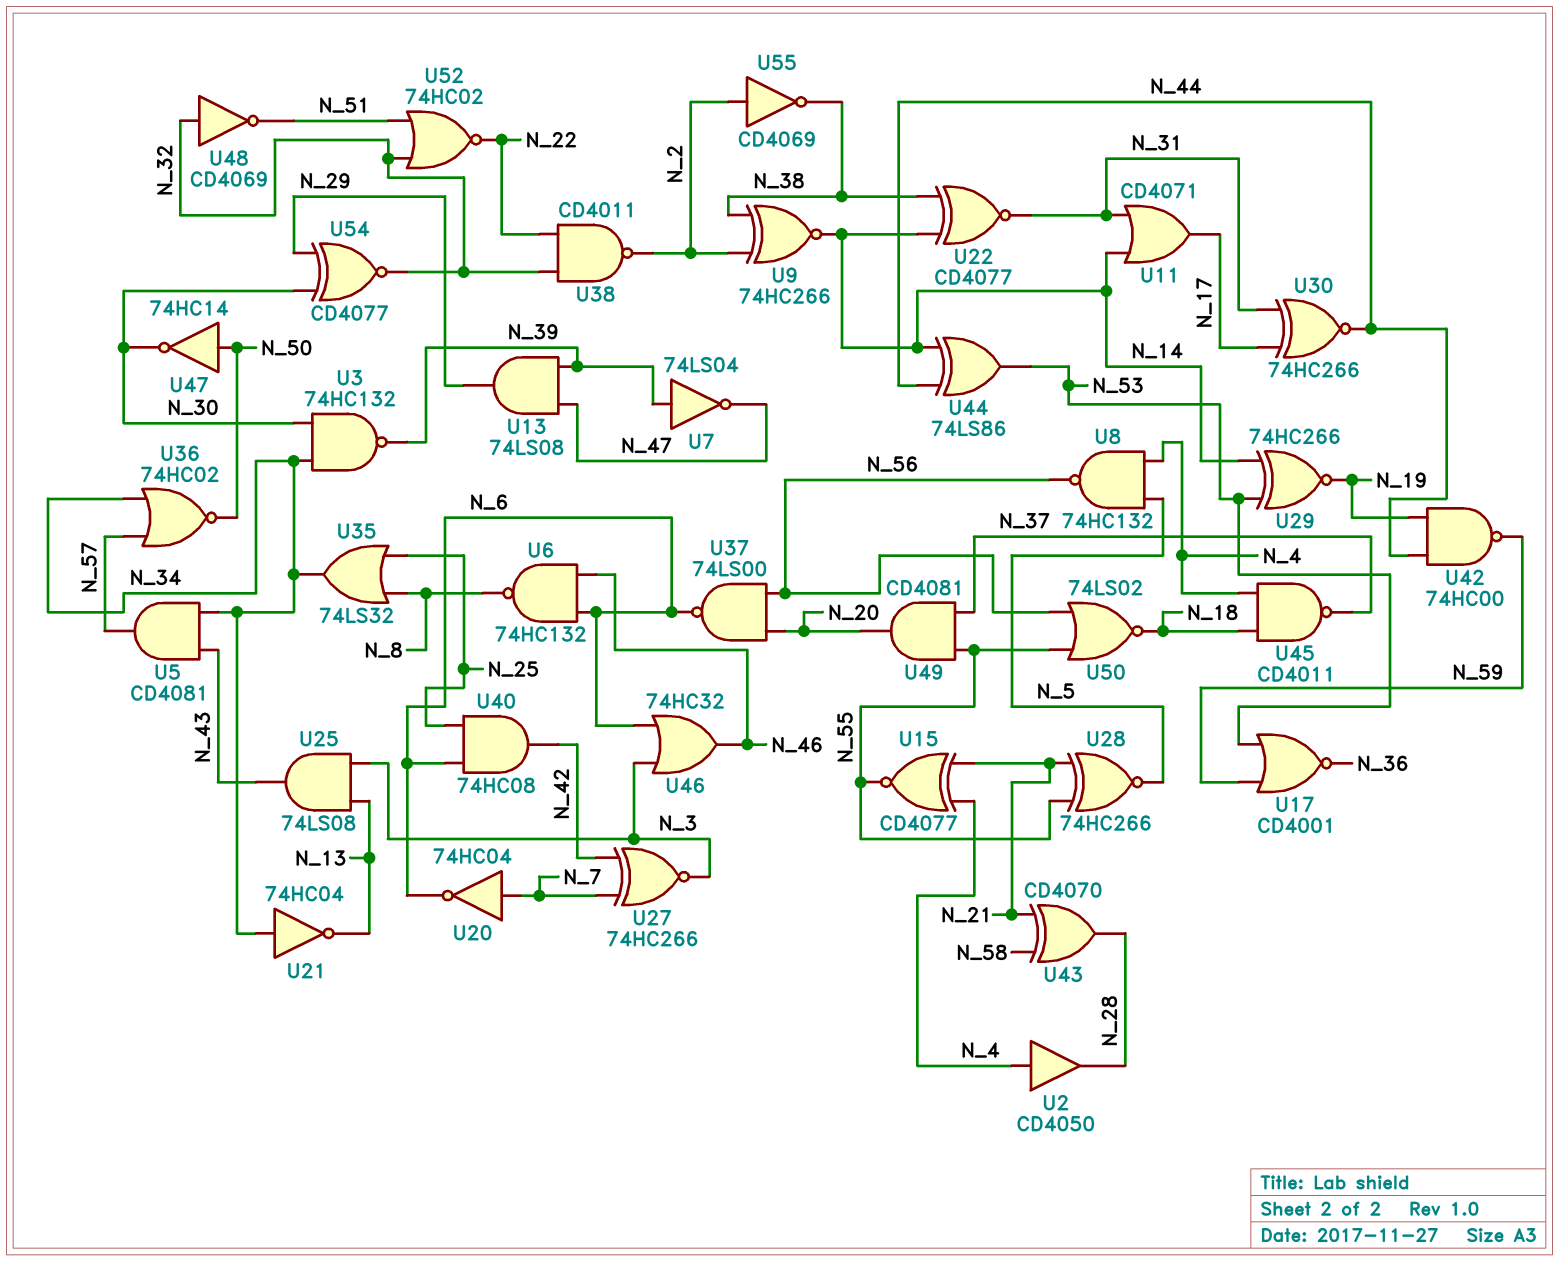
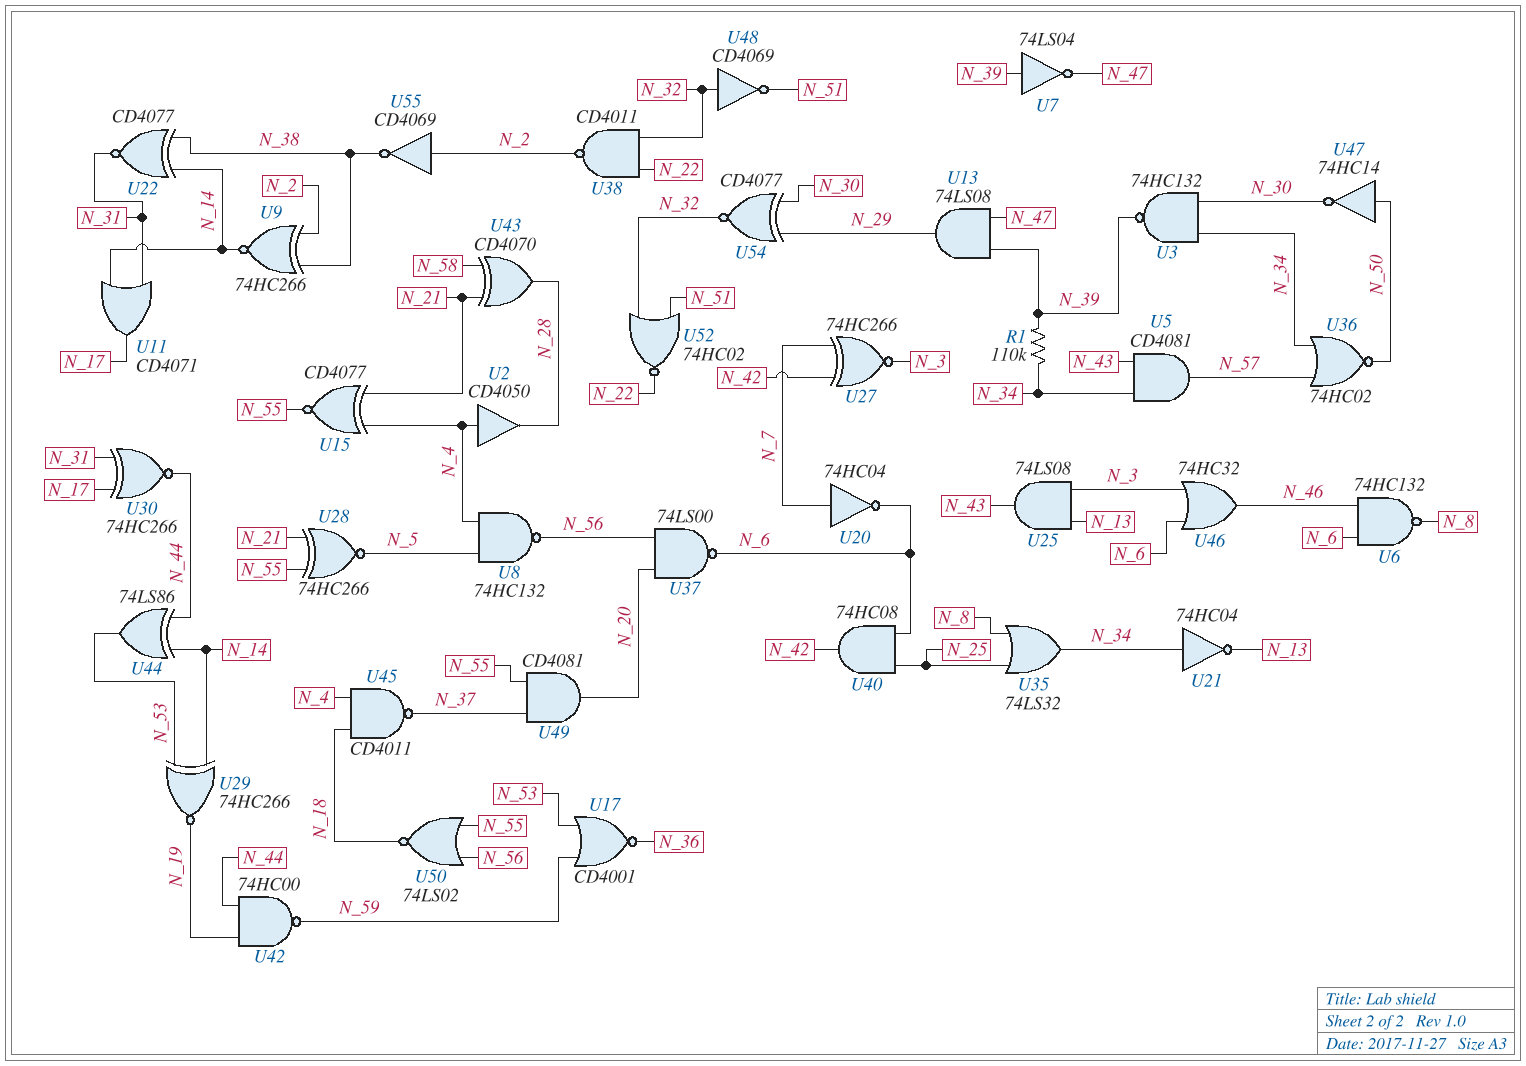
R1: none -> 110k (N_34, N_39)

